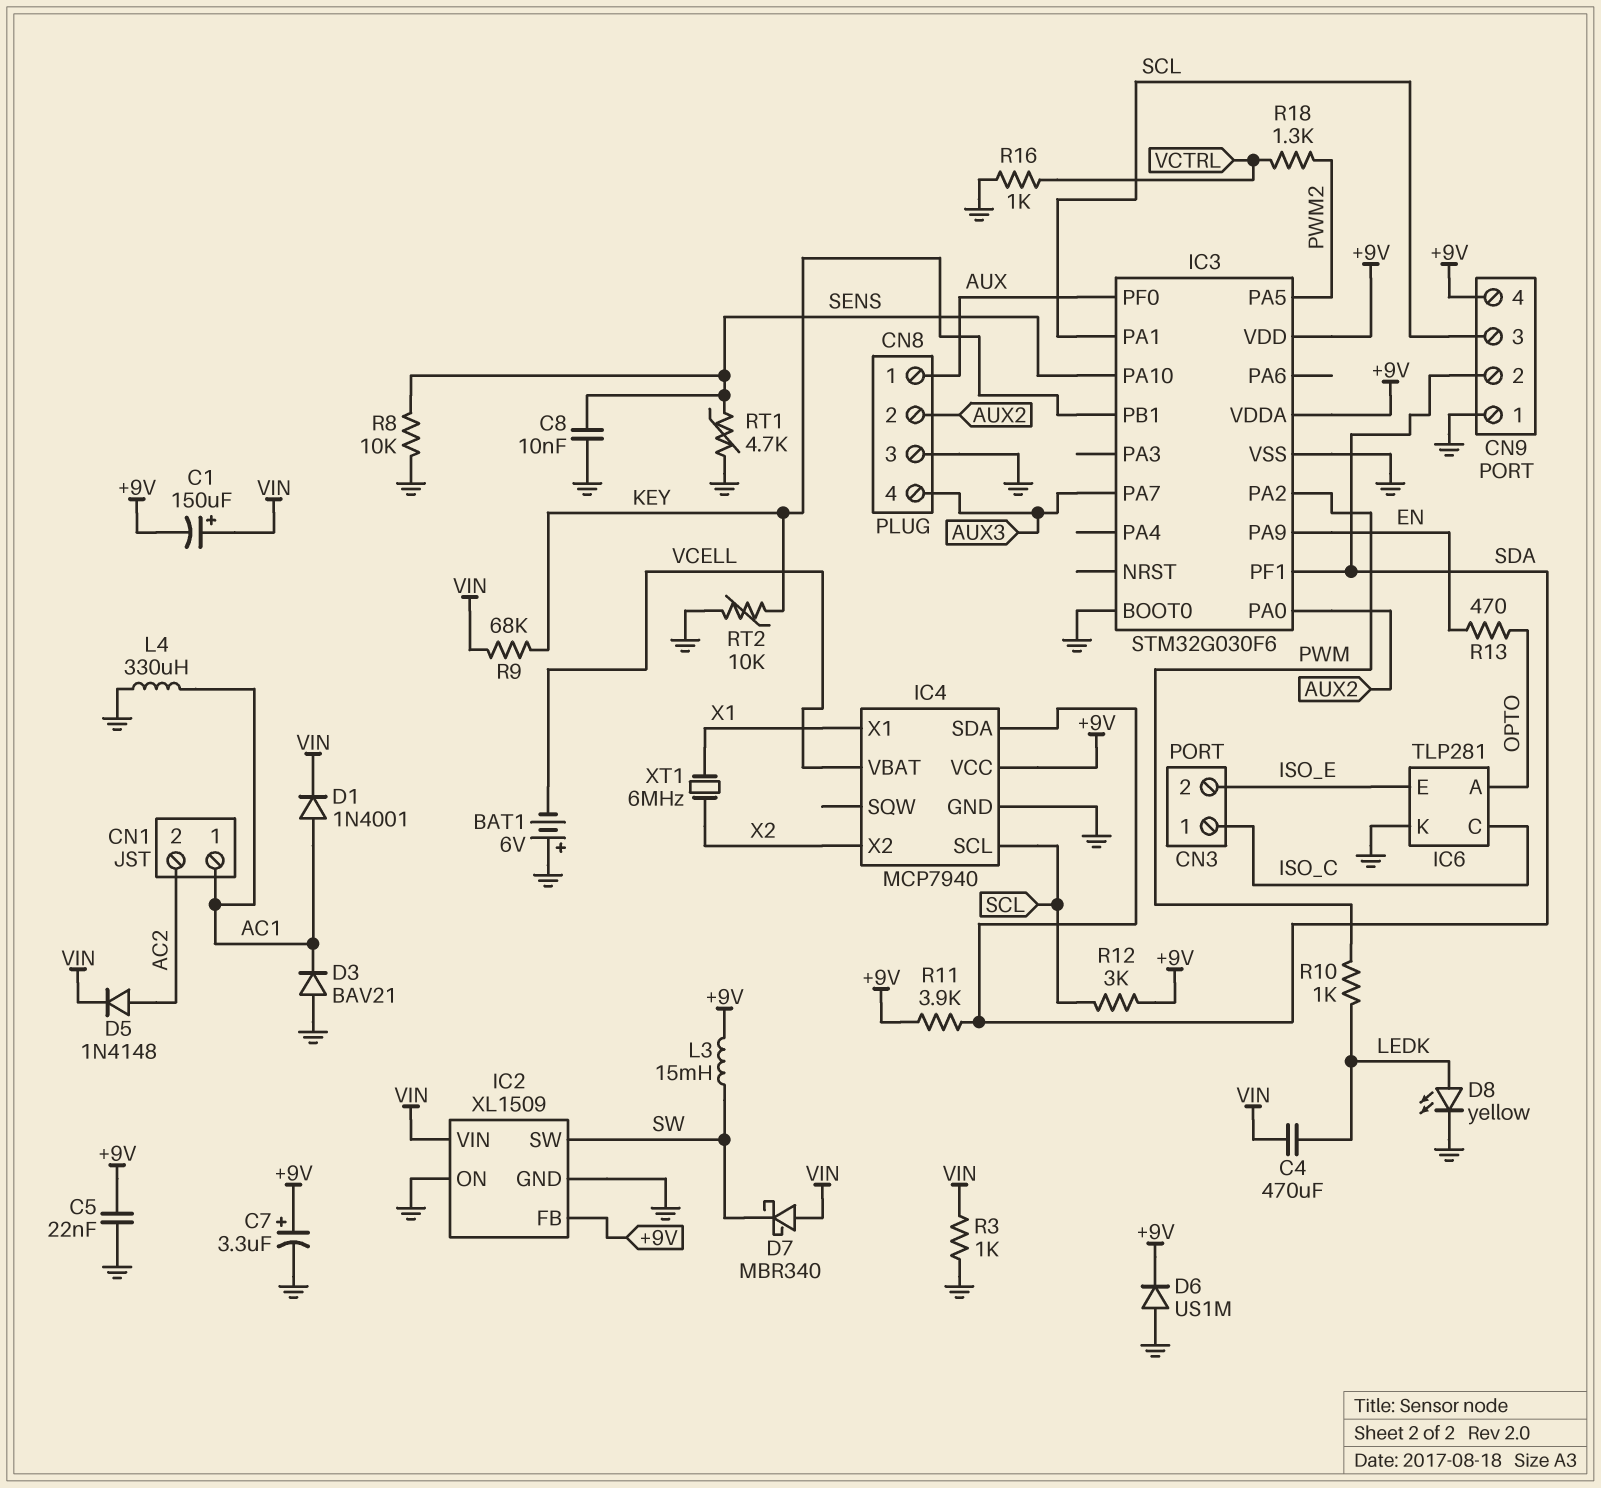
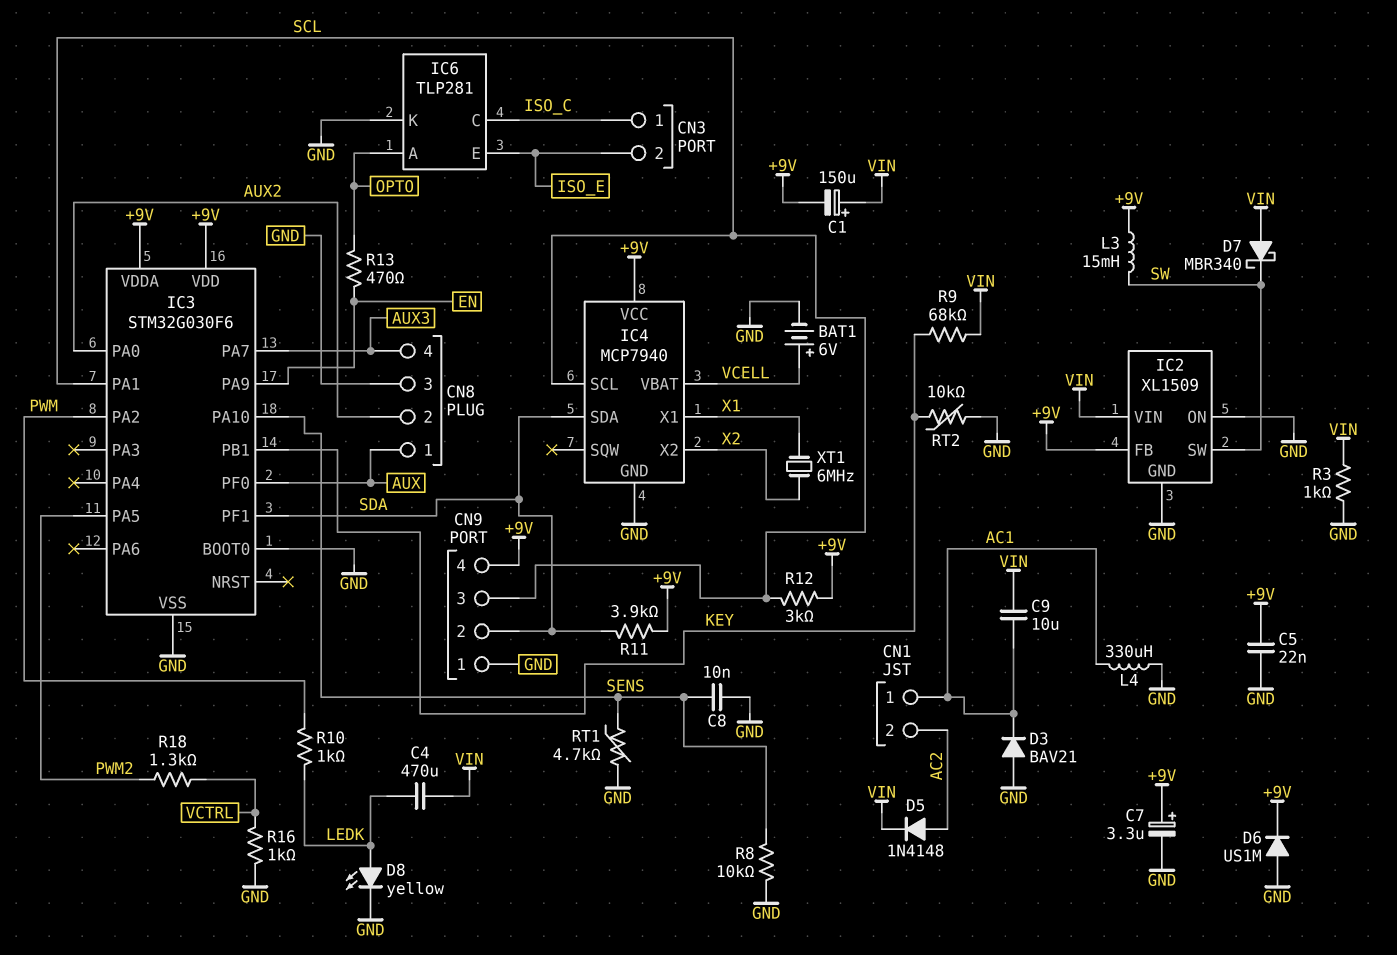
BAT1: 6V (plus GND, minus VCELL) -> 6V (plus VCELL, minus GND)
C9: none -> 10uF (AC1, VIN)
D1: diode 1N4001 (A AC1, K VIN) -> none

